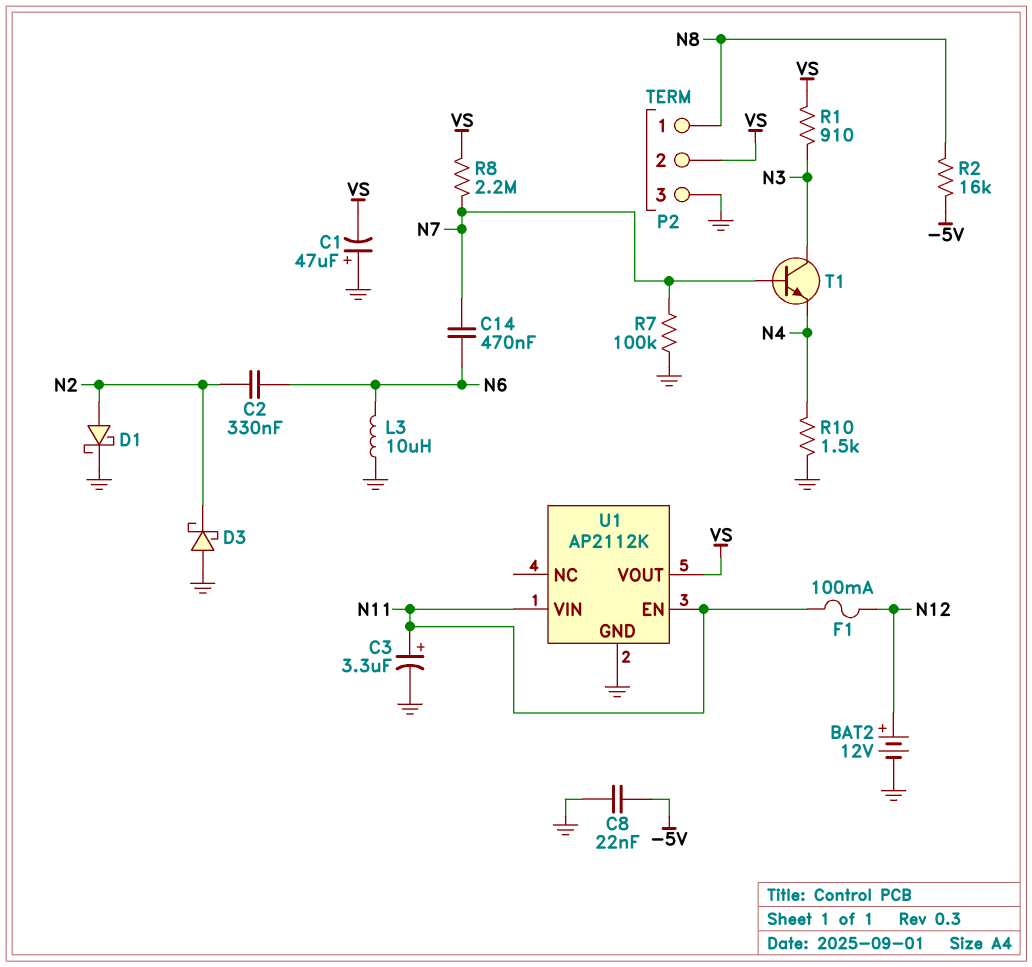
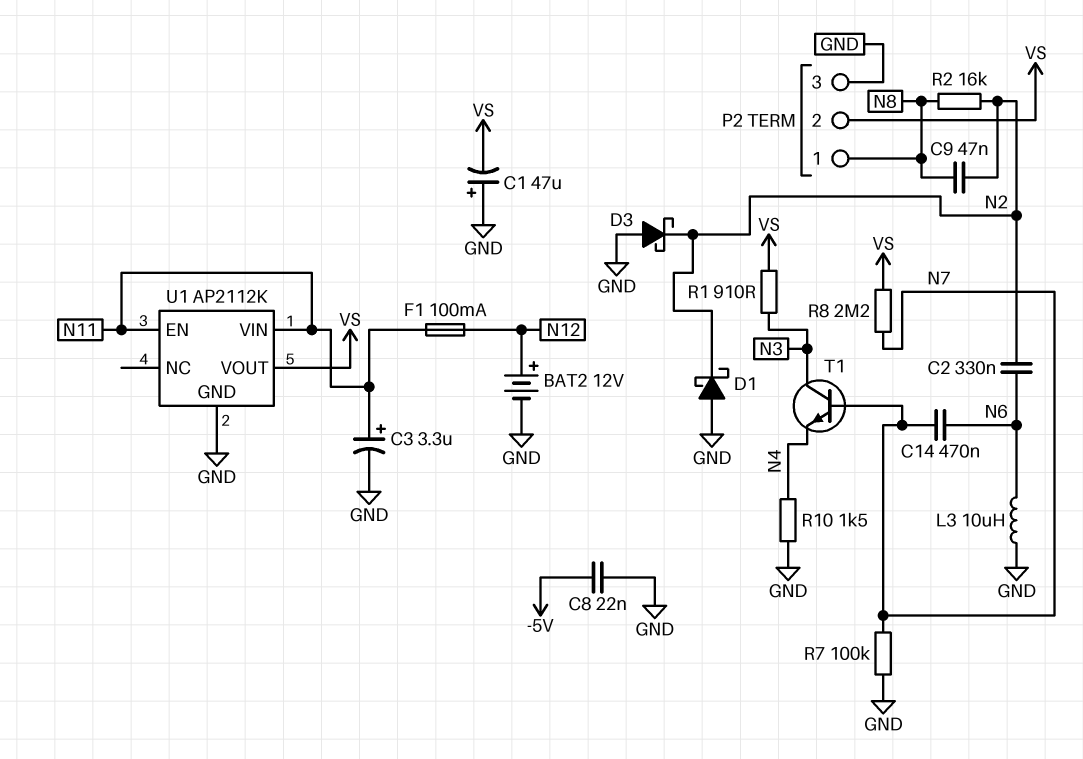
C9: none -> 47nF (N2, N8)
D1: schottky (A N2, K GND) -> schottky (A GND, K N2)
R2: 16k (-5V, N8) -> 16k (N2, N8)

